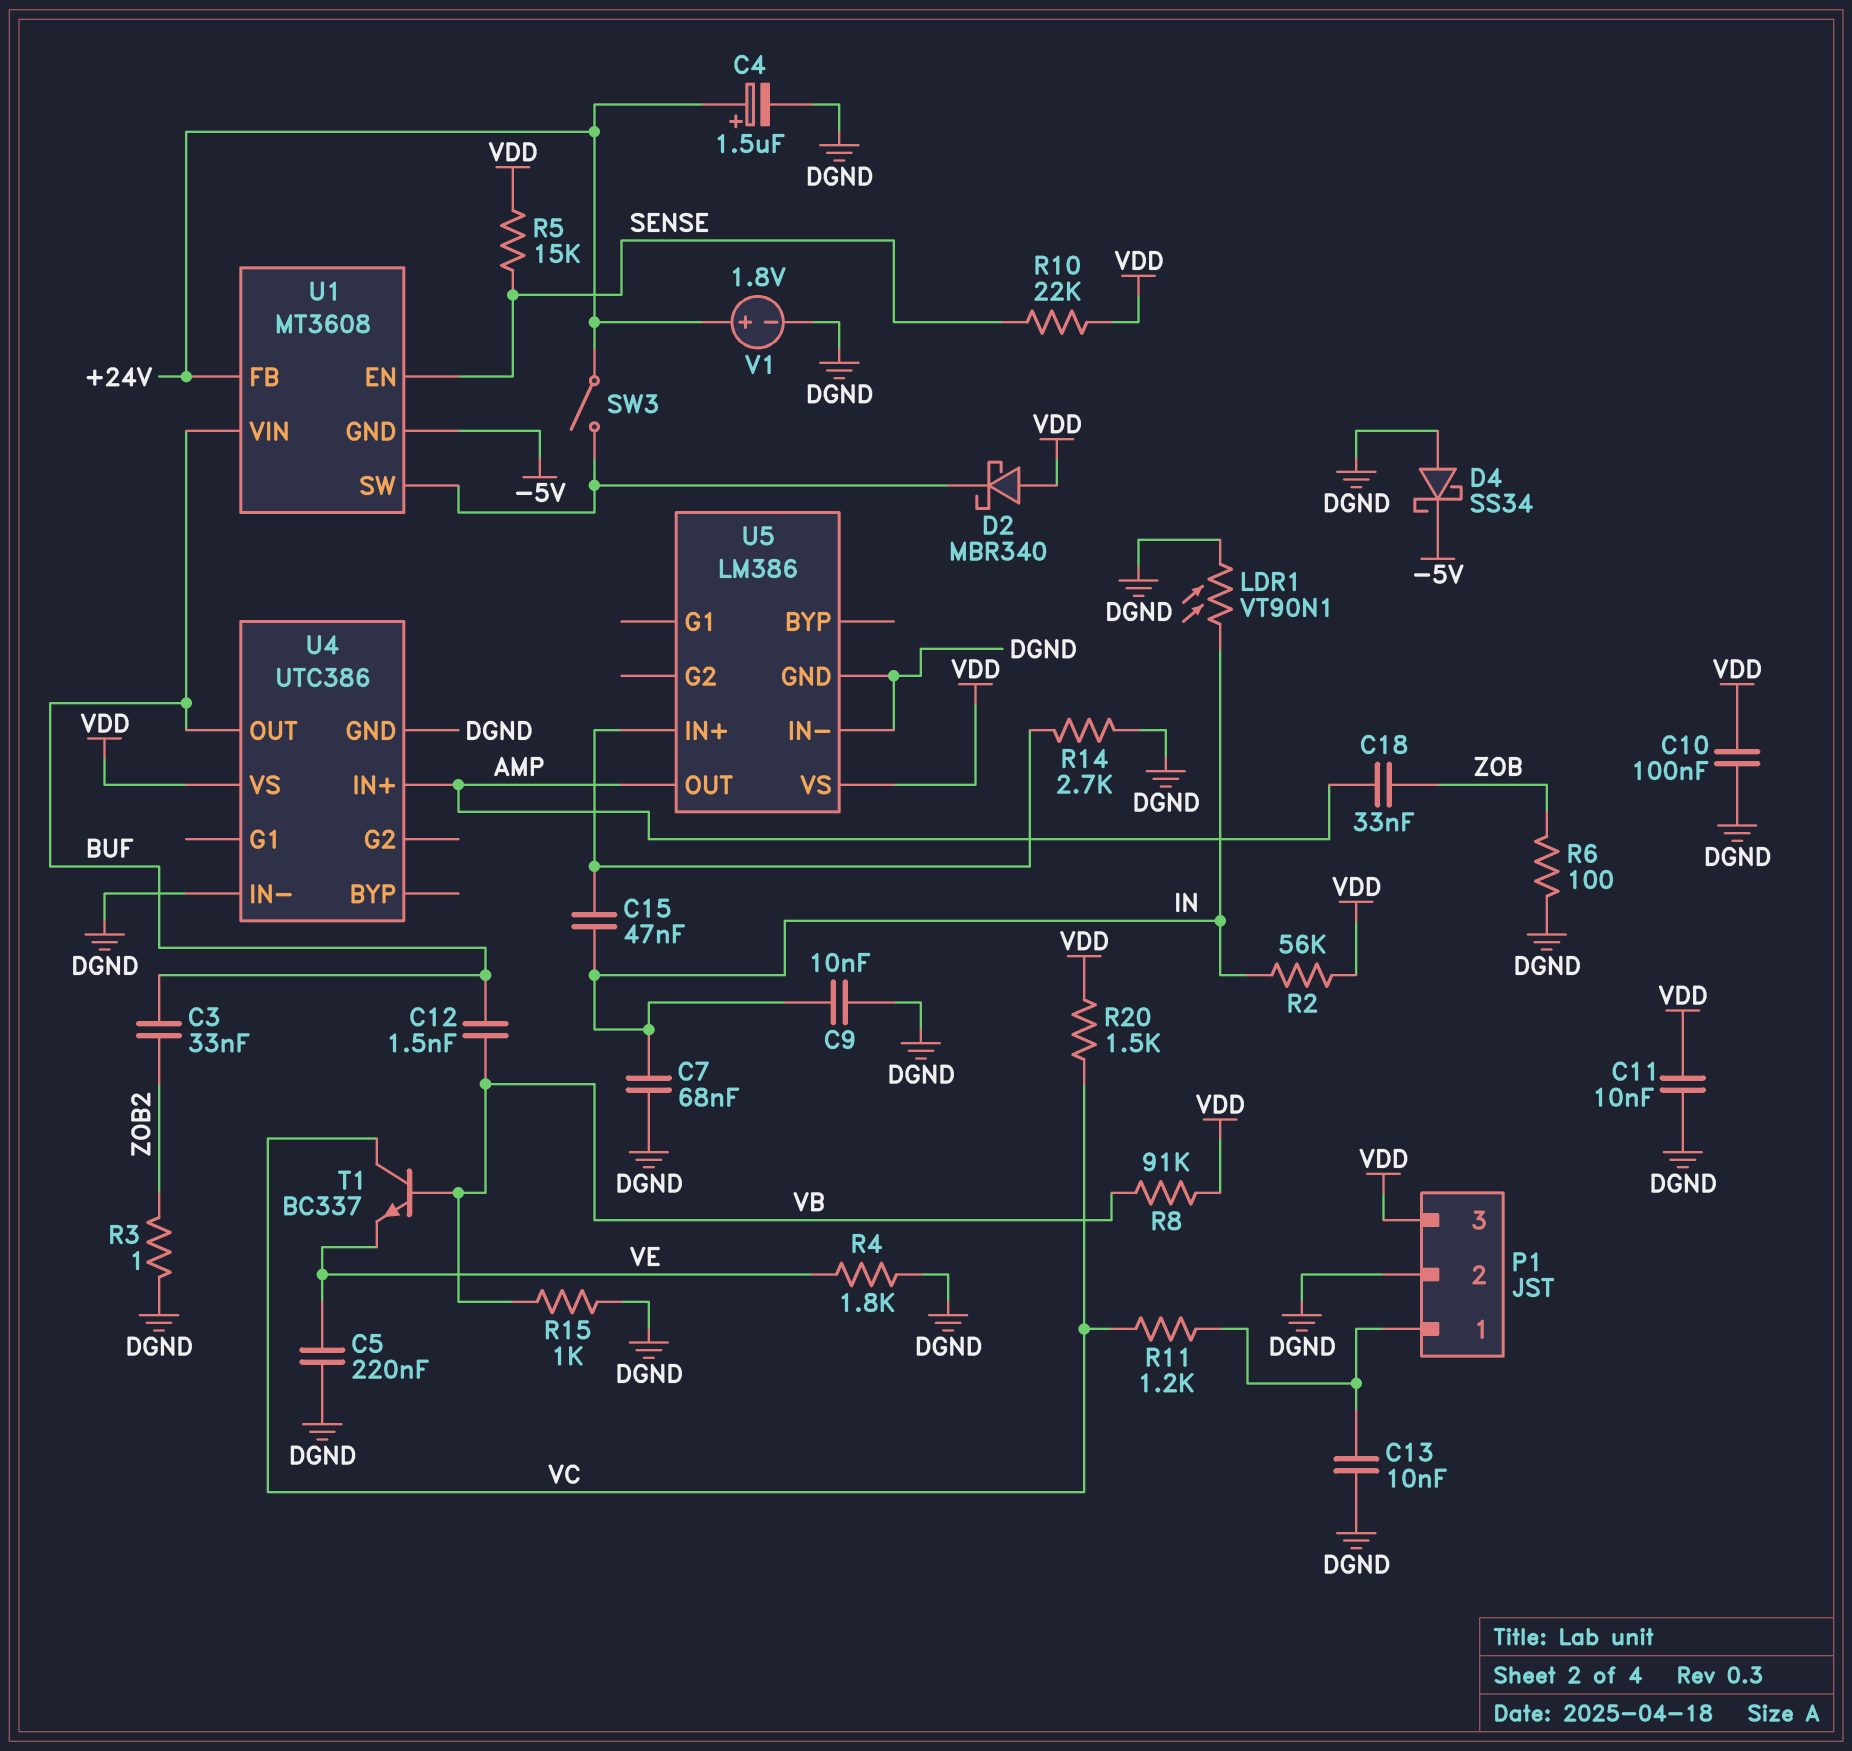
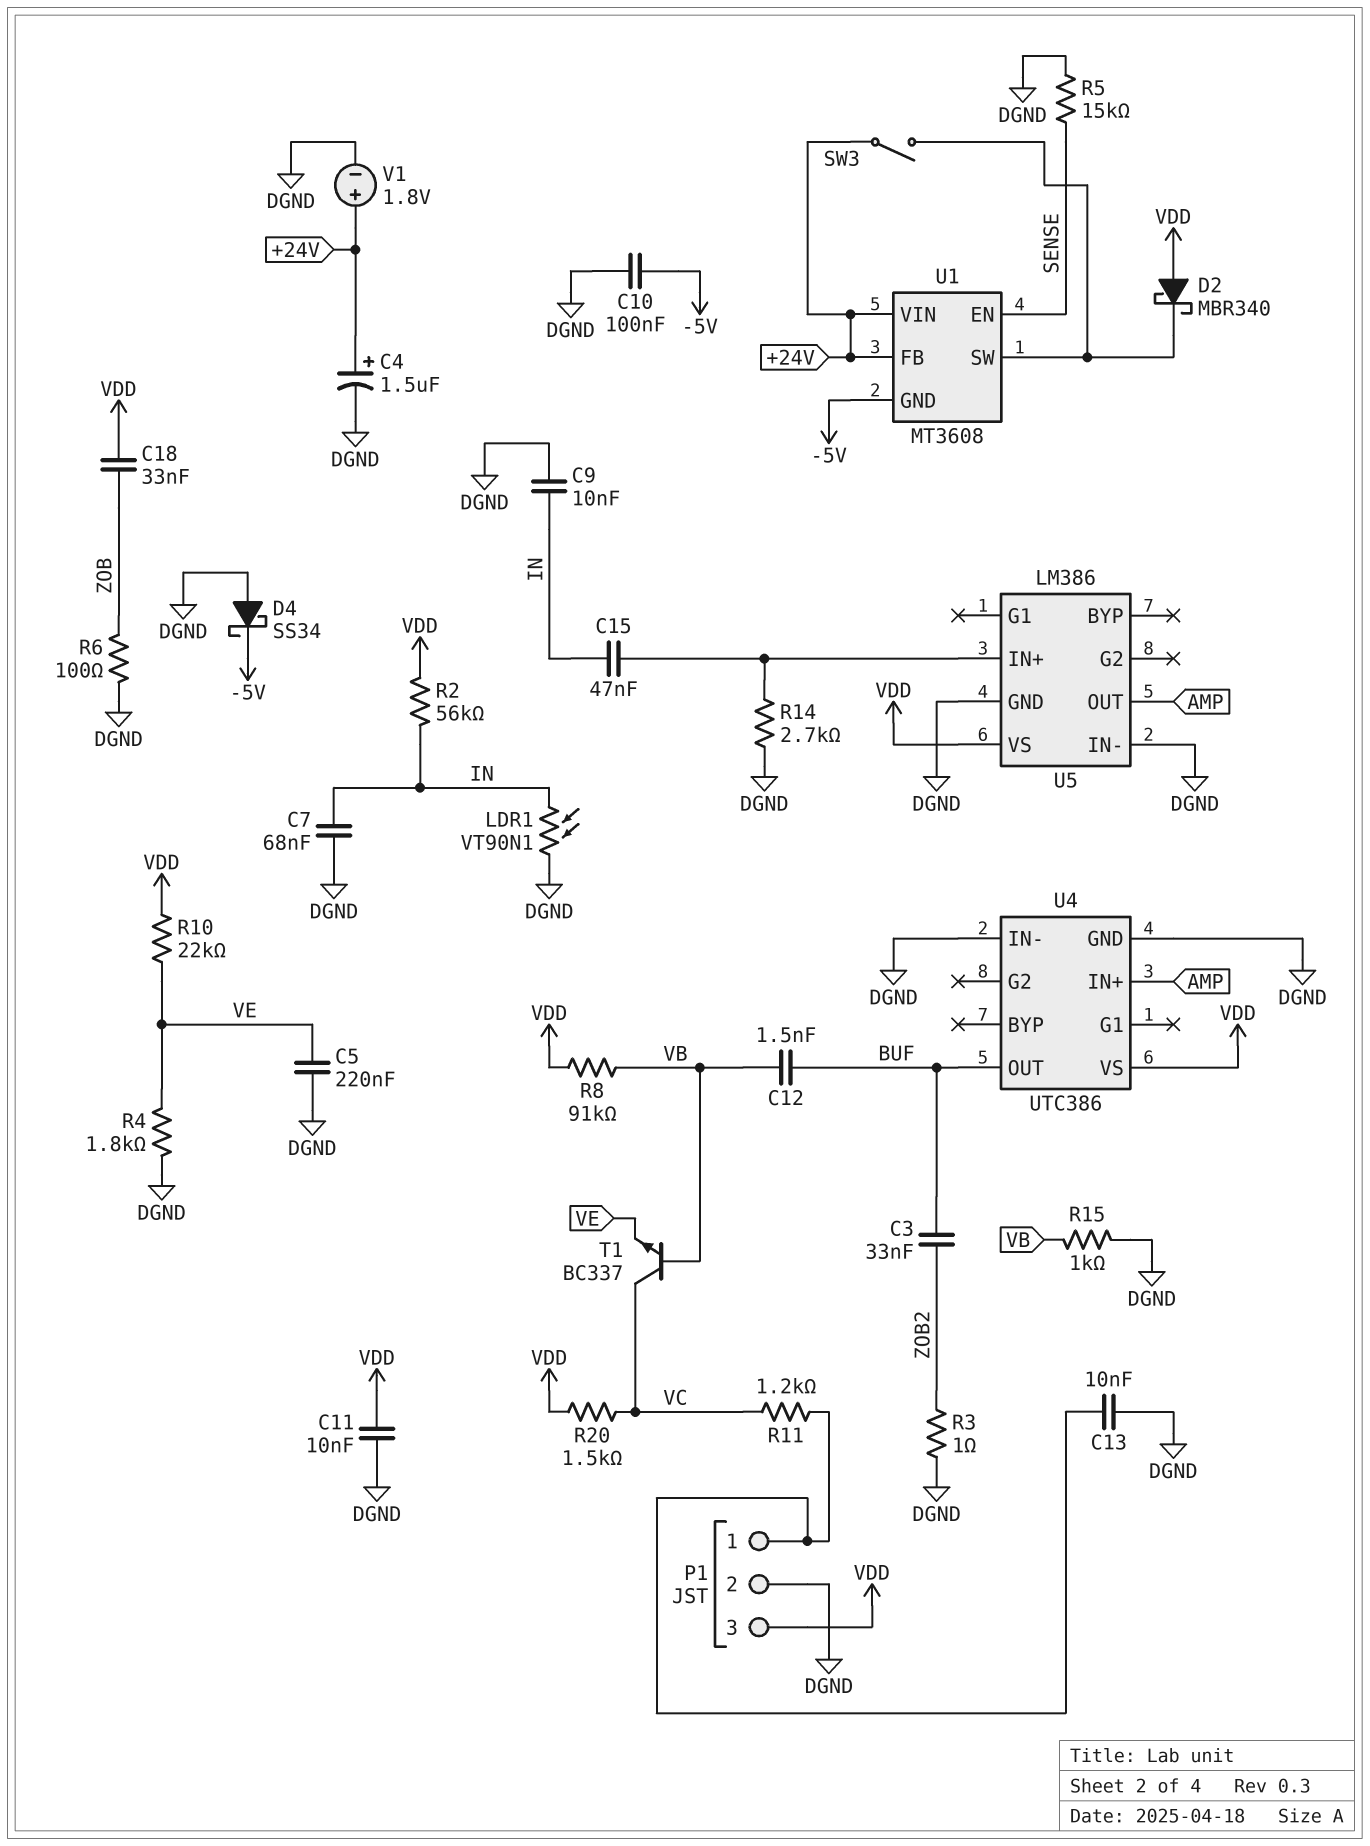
C10: 100nF (DGND, VDD) -> 100nF (-5V, DGND)
C18: 33nF (AMP, ZOB) -> 33nF (VDD, ZOB)
R5: 15k (SENSE, VDD) -> 15k (DGND, SENSE)
R10: 22k (SENSE, VDD) -> 22k (VDD, VE)
U1 pin VIN: BUF -> +24V

